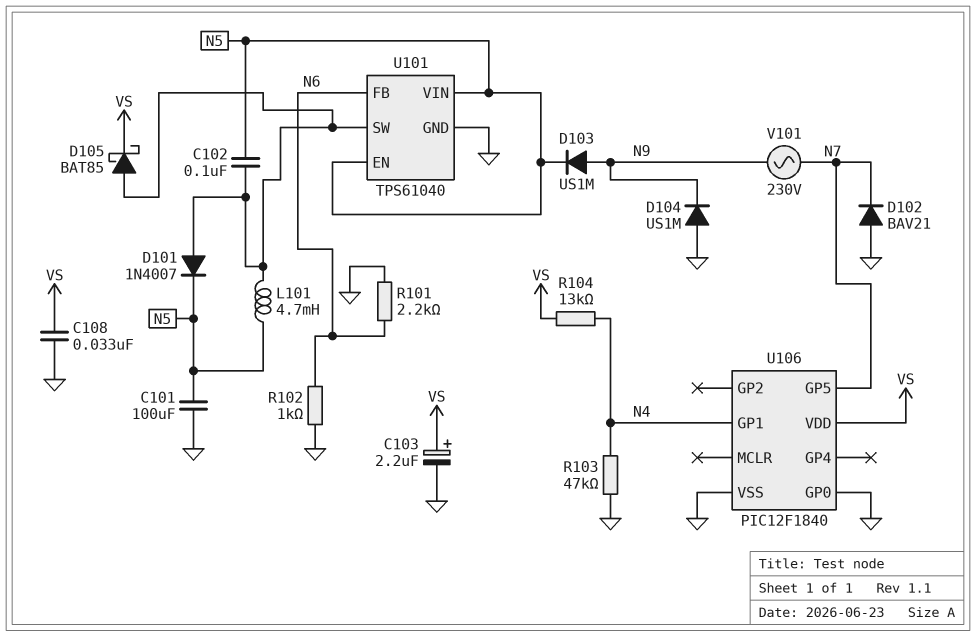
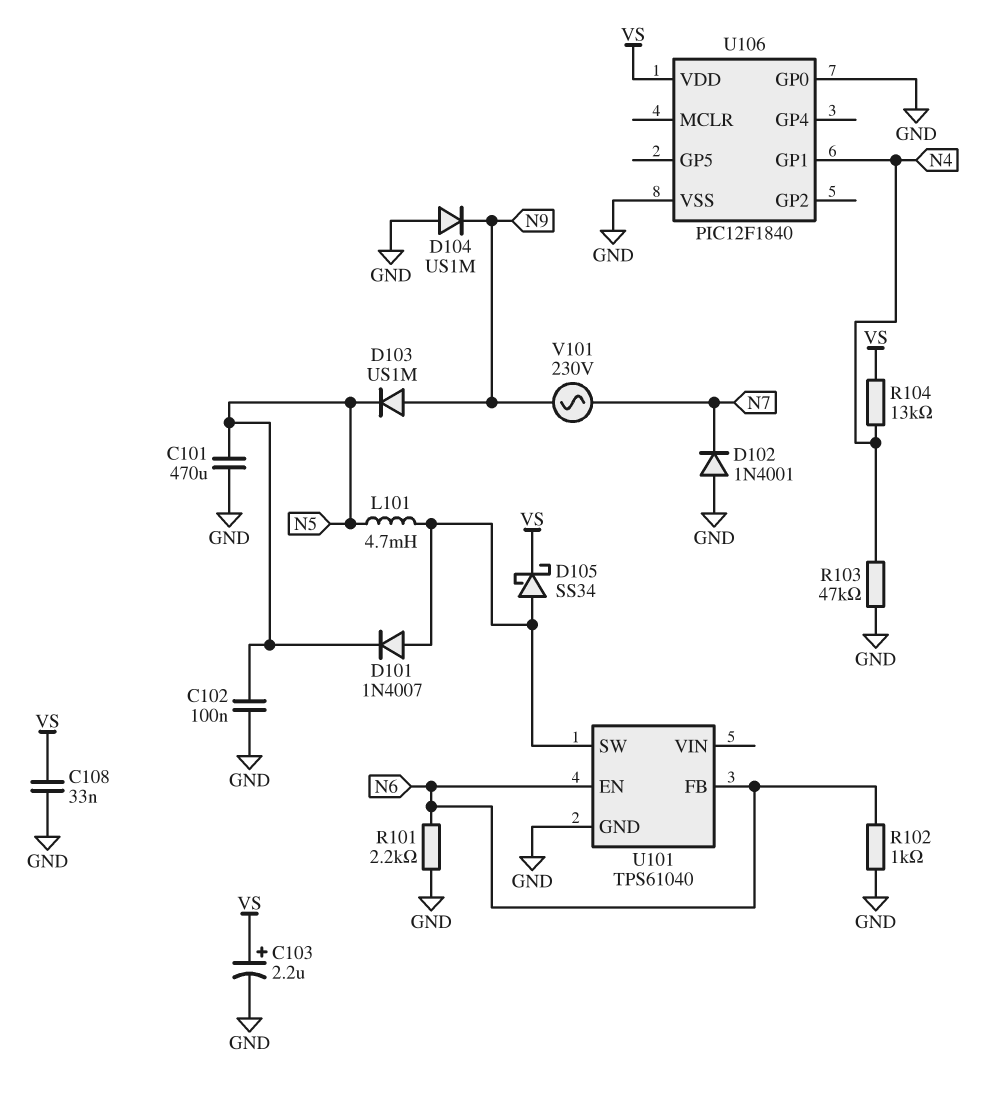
C101: 100uF (GND, N5) -> 470uF (GND, N5)
C102: 100nF (N5, U101/SW) -> 100nF (GND, N5)
D102: diode BAV21 (A GND, K N7) -> diode 1N4001 (A GND, K N7)
D105: schottky BAT85 (A U101/SW, K VS) -> schottky SS34 (A U101/SW, K VS)
U101 pin EN: N5 -> N6
U101 pin VIN: N5 -> none
U106 pin GP5: N7 -> none

